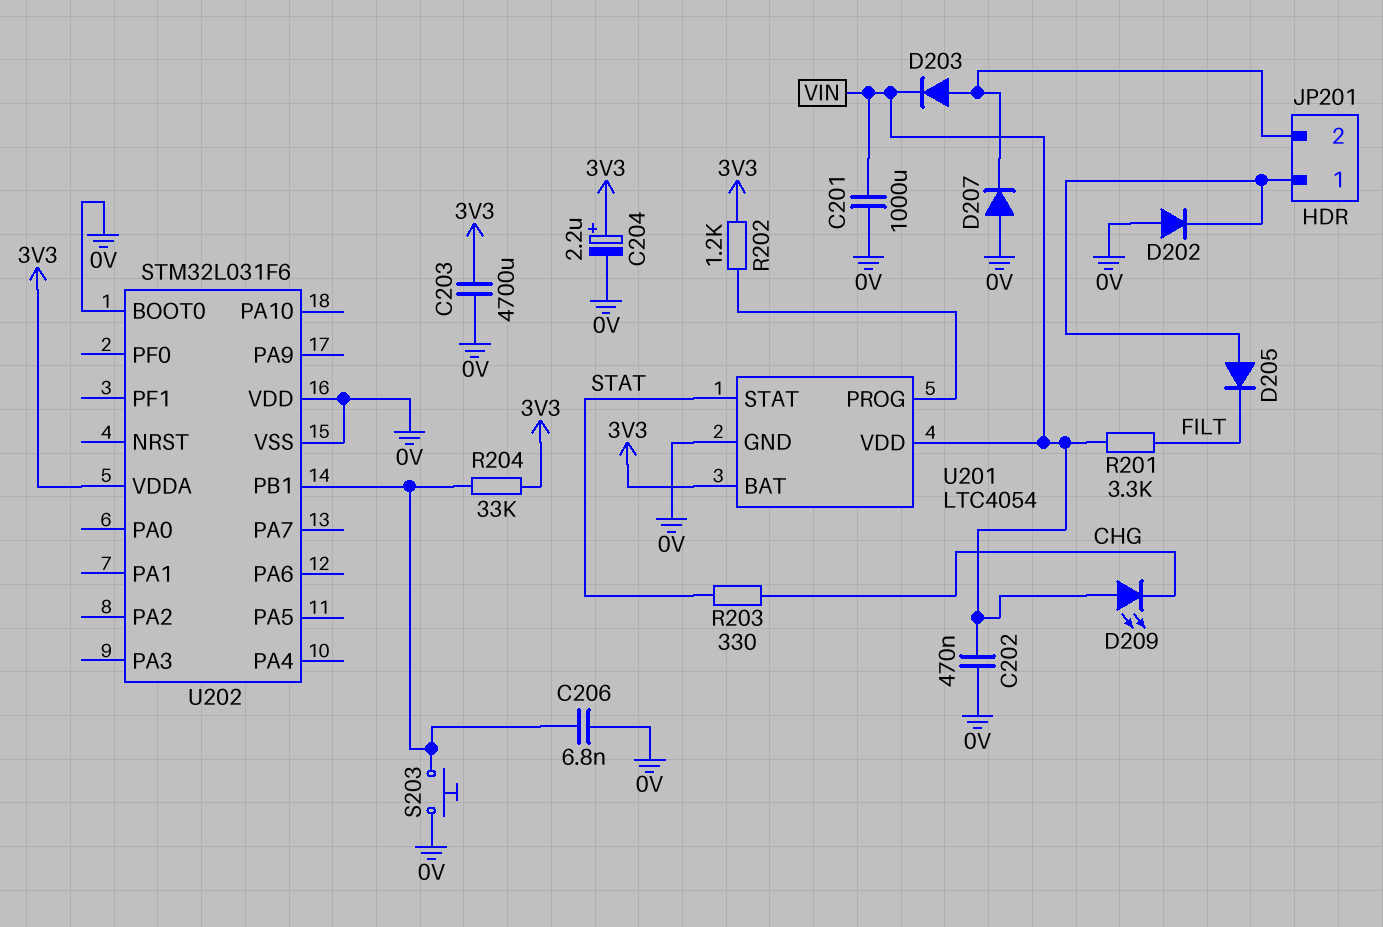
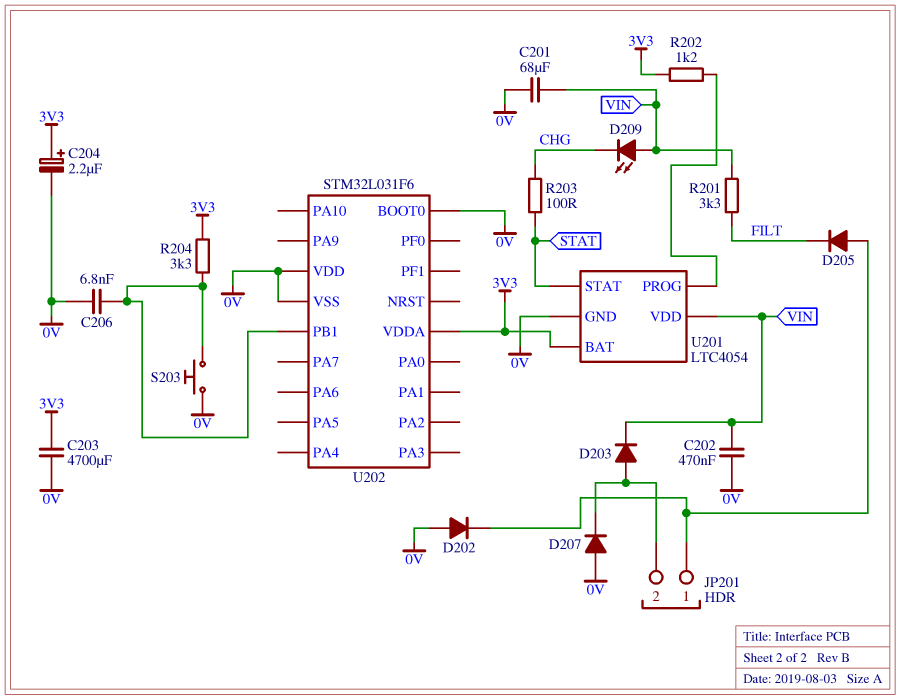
C201: 1000uF (0V, VIN) -> 68uF (0V, VIN)
R203: 330 (CHG, STAT) -> 100 (CHG, STAT)
R204: 33k (3V3, U202/PB1) -> 3.3k (3V3, U202/PB1)

